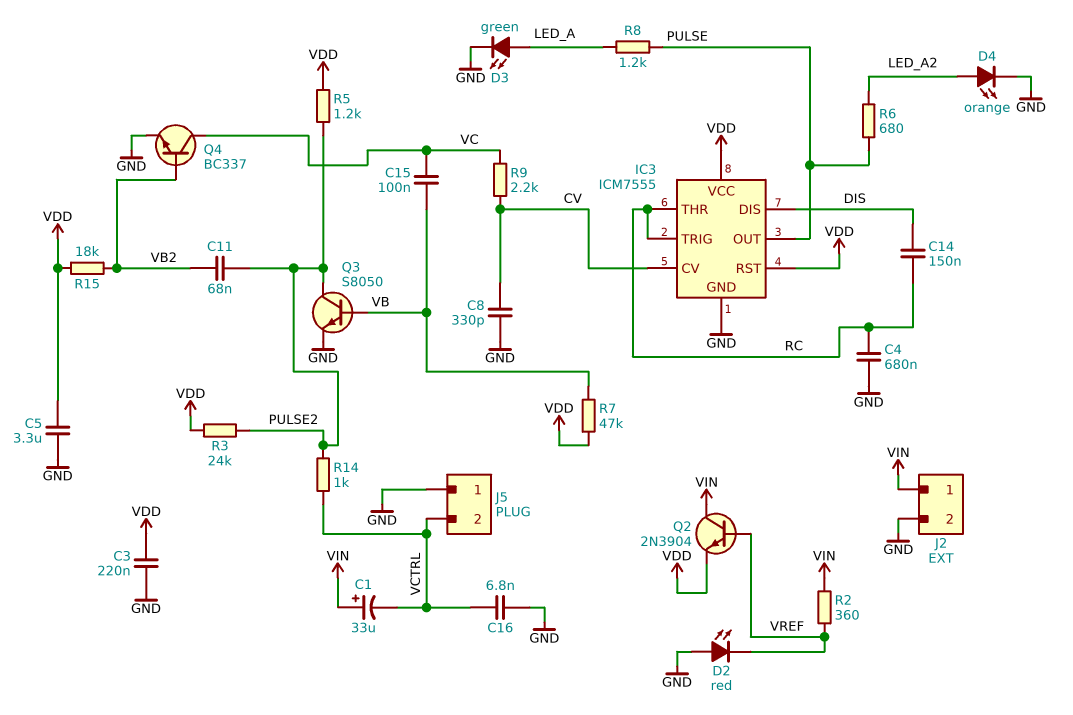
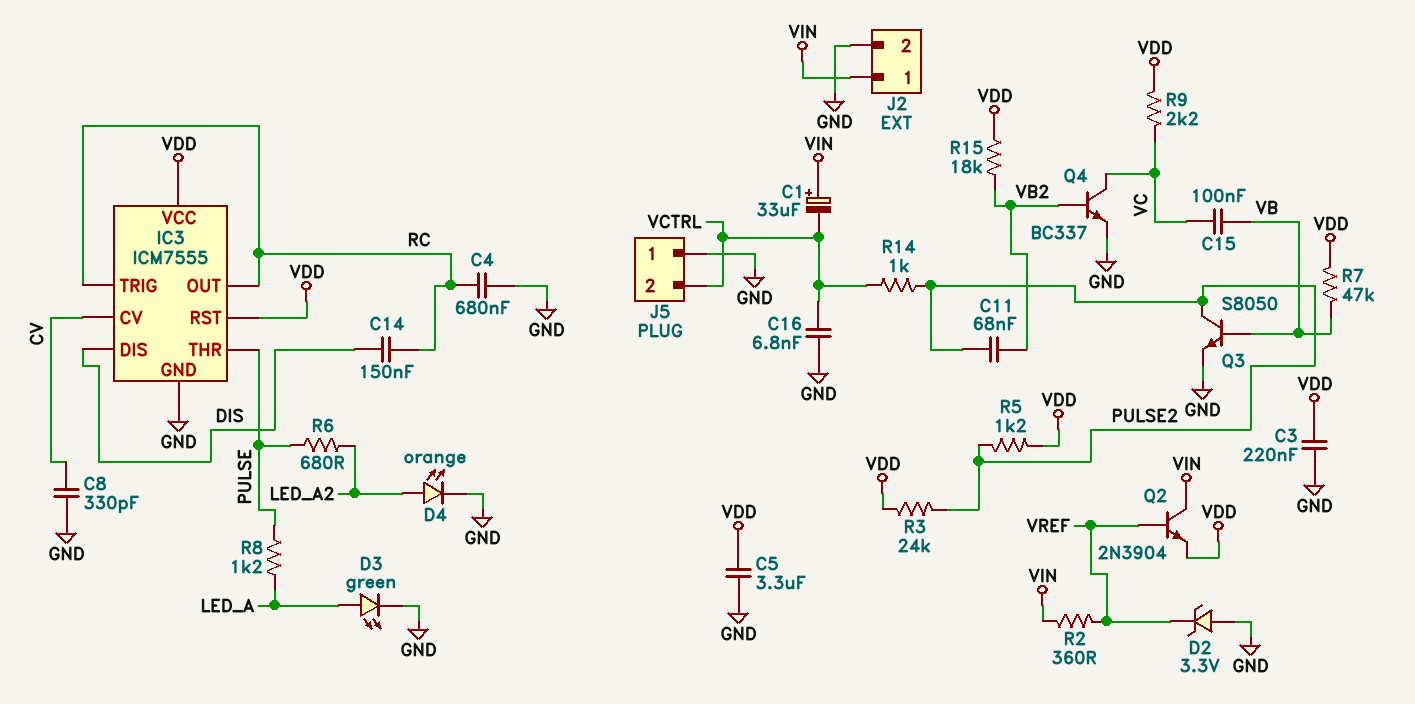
D2: LED red (A GND, K VREF) -> zener 3.3V (A GND, K VREF)
IC3 pin OUT: PULSE -> RC
IC3 pin THR: RC -> PULSE
R9: 2.2k (CV, VC) -> 2.2k (VC, VDD)

